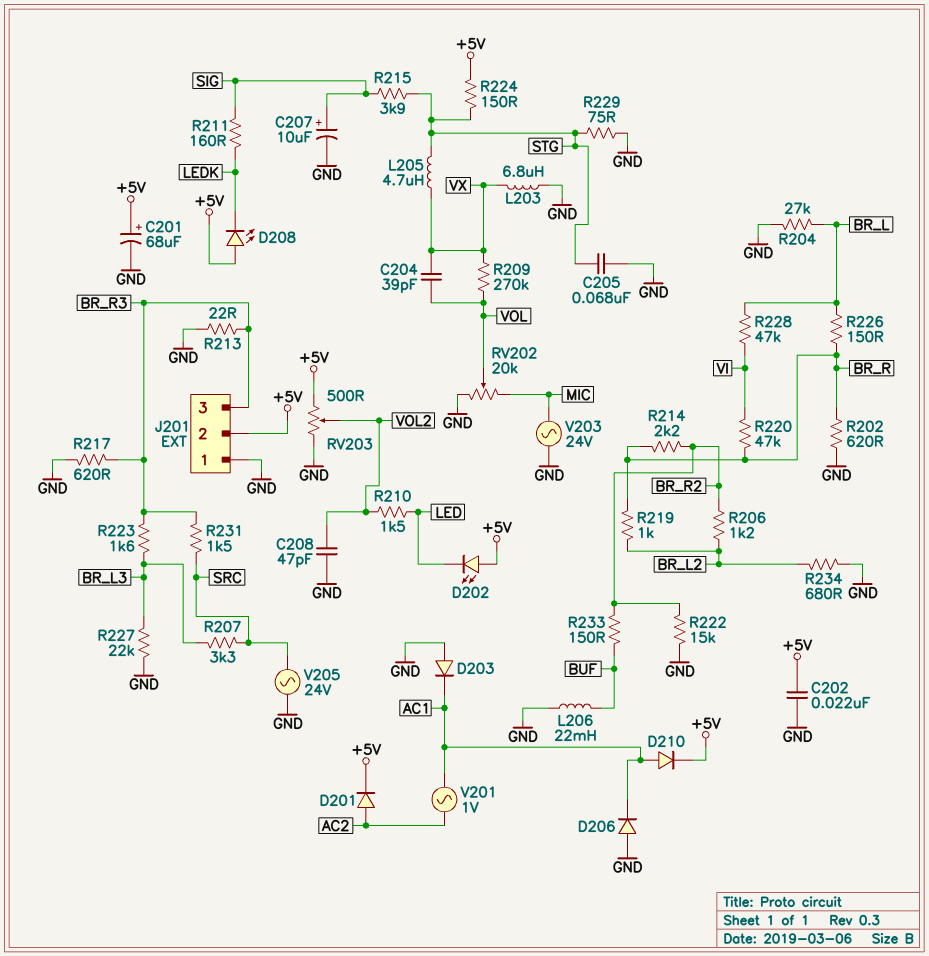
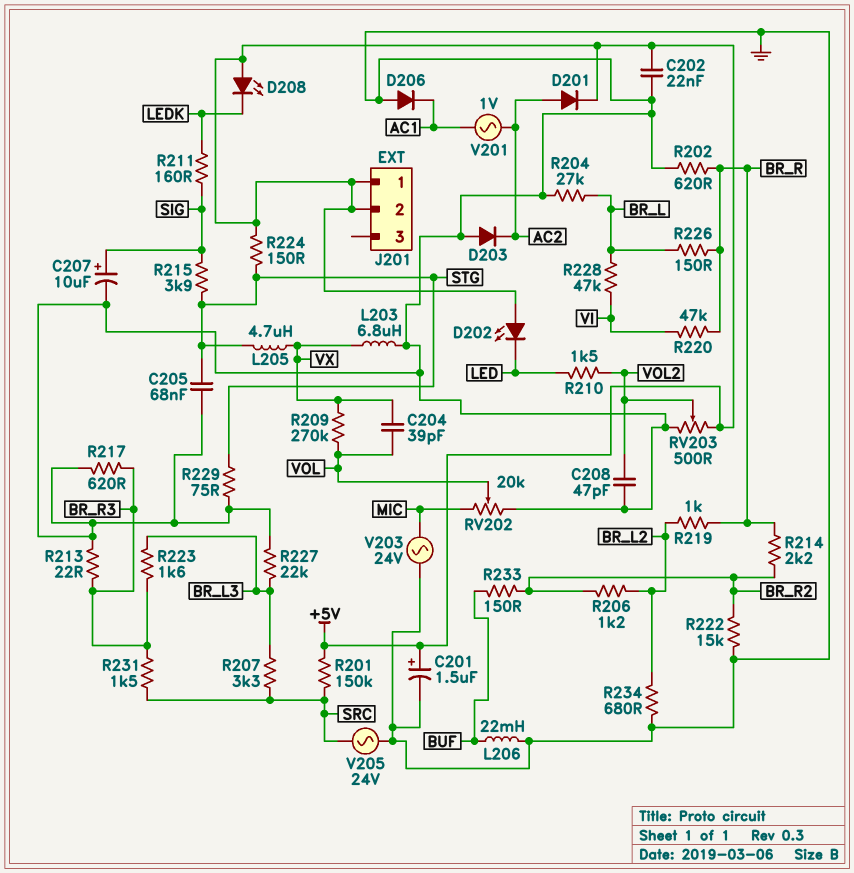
C201: 68uF (plus +5V, minus GND) -> 1.5uF (plus +5V, minus GND)
D203: diode (A GND, K AC1) -> diode (A GND, K AC2)
D210: diode (A AC1, K +5V) -> none
J201 pin 1: GND -> +5V
J201 pin 3: BR_R3 -> none
R201: none -> 150k (+5V, SRC)

